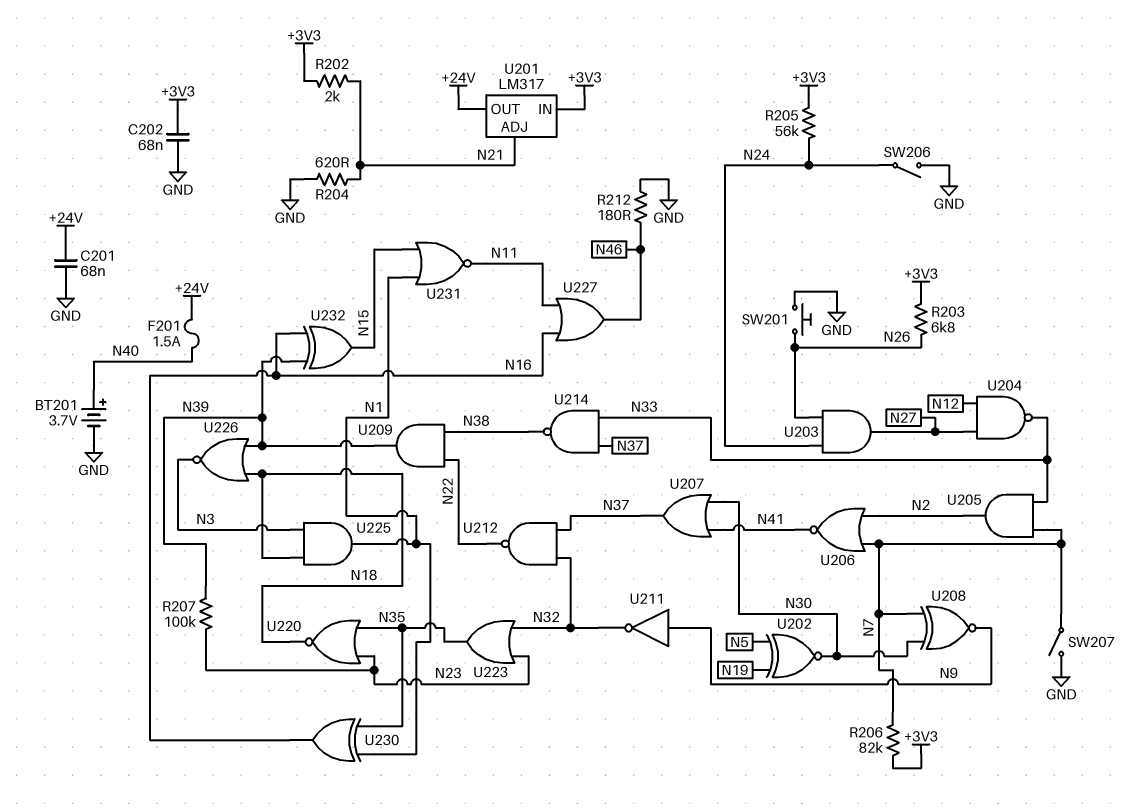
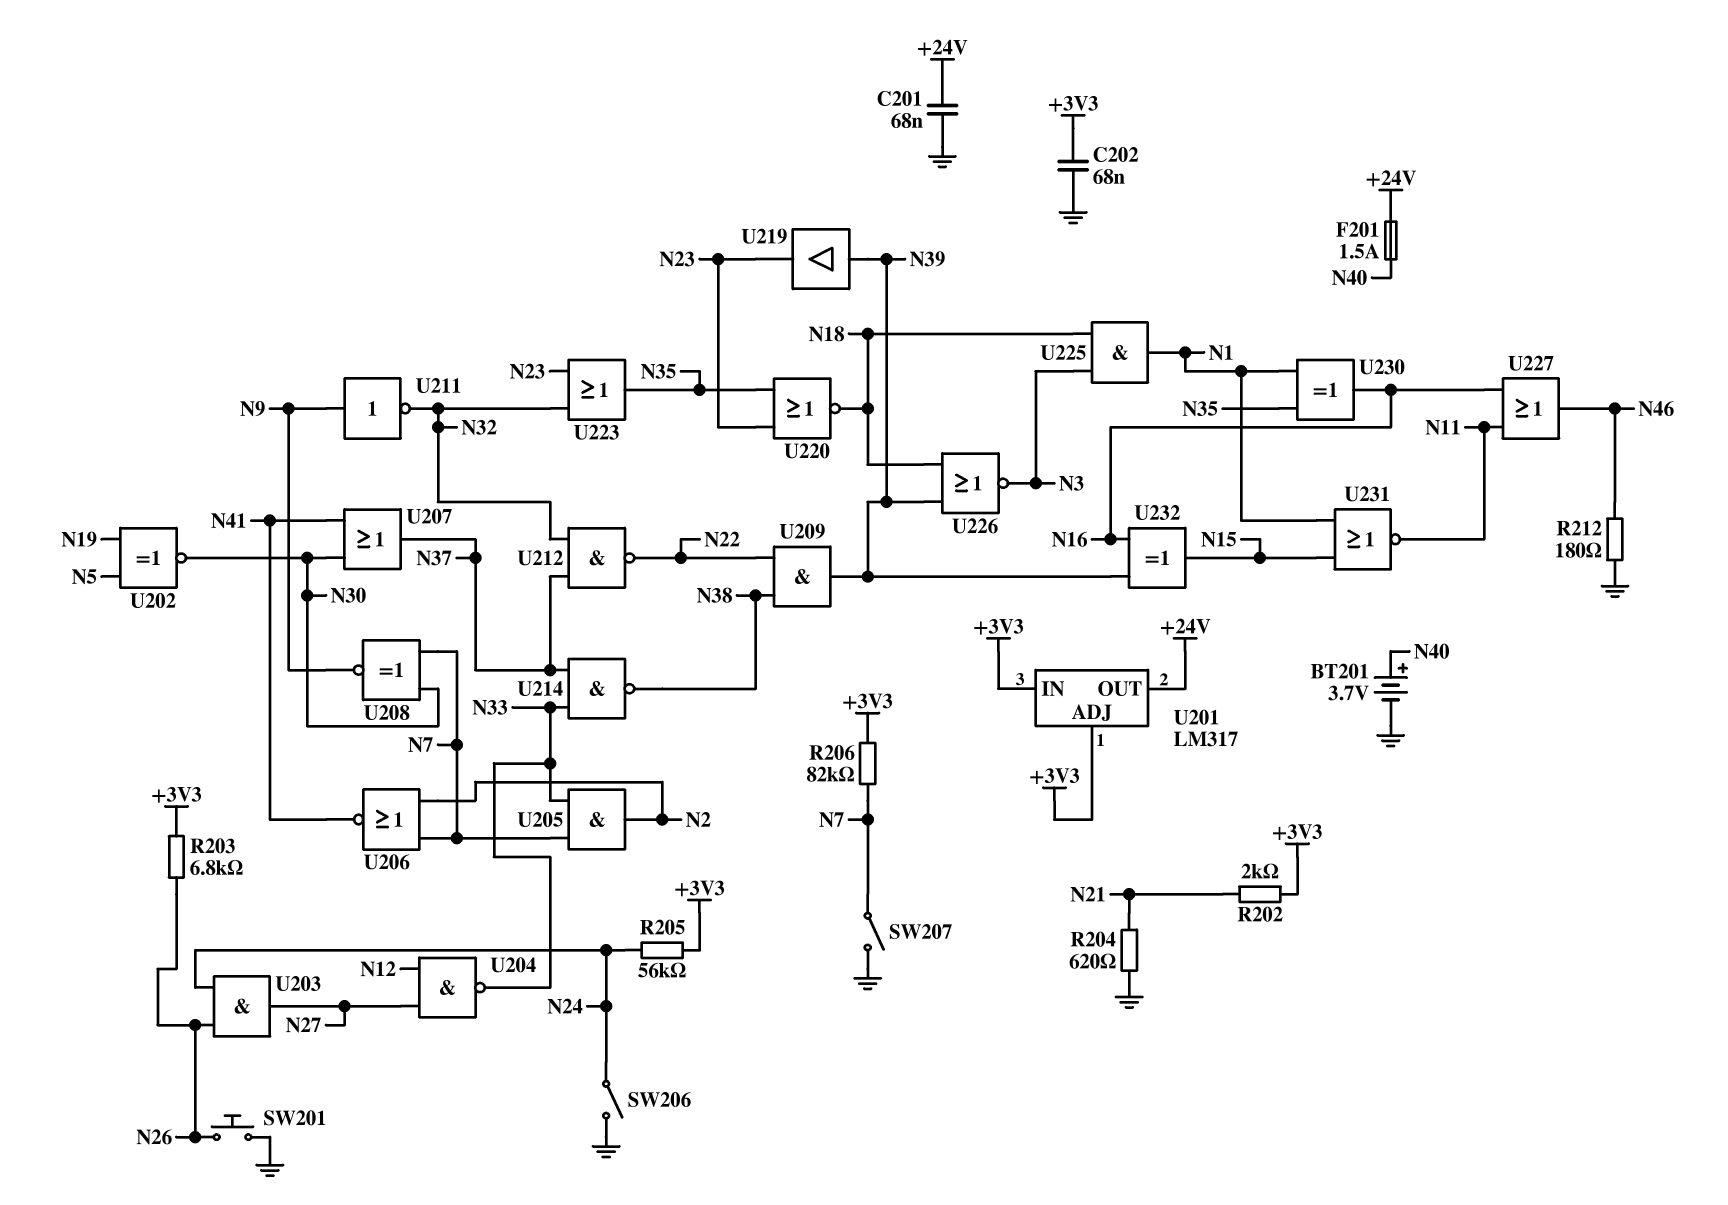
R207: 100k (N23, N39) -> none
U201 pin ADJ: N21 -> +3V3
U219: none -> buffer (in N39, out N23)

